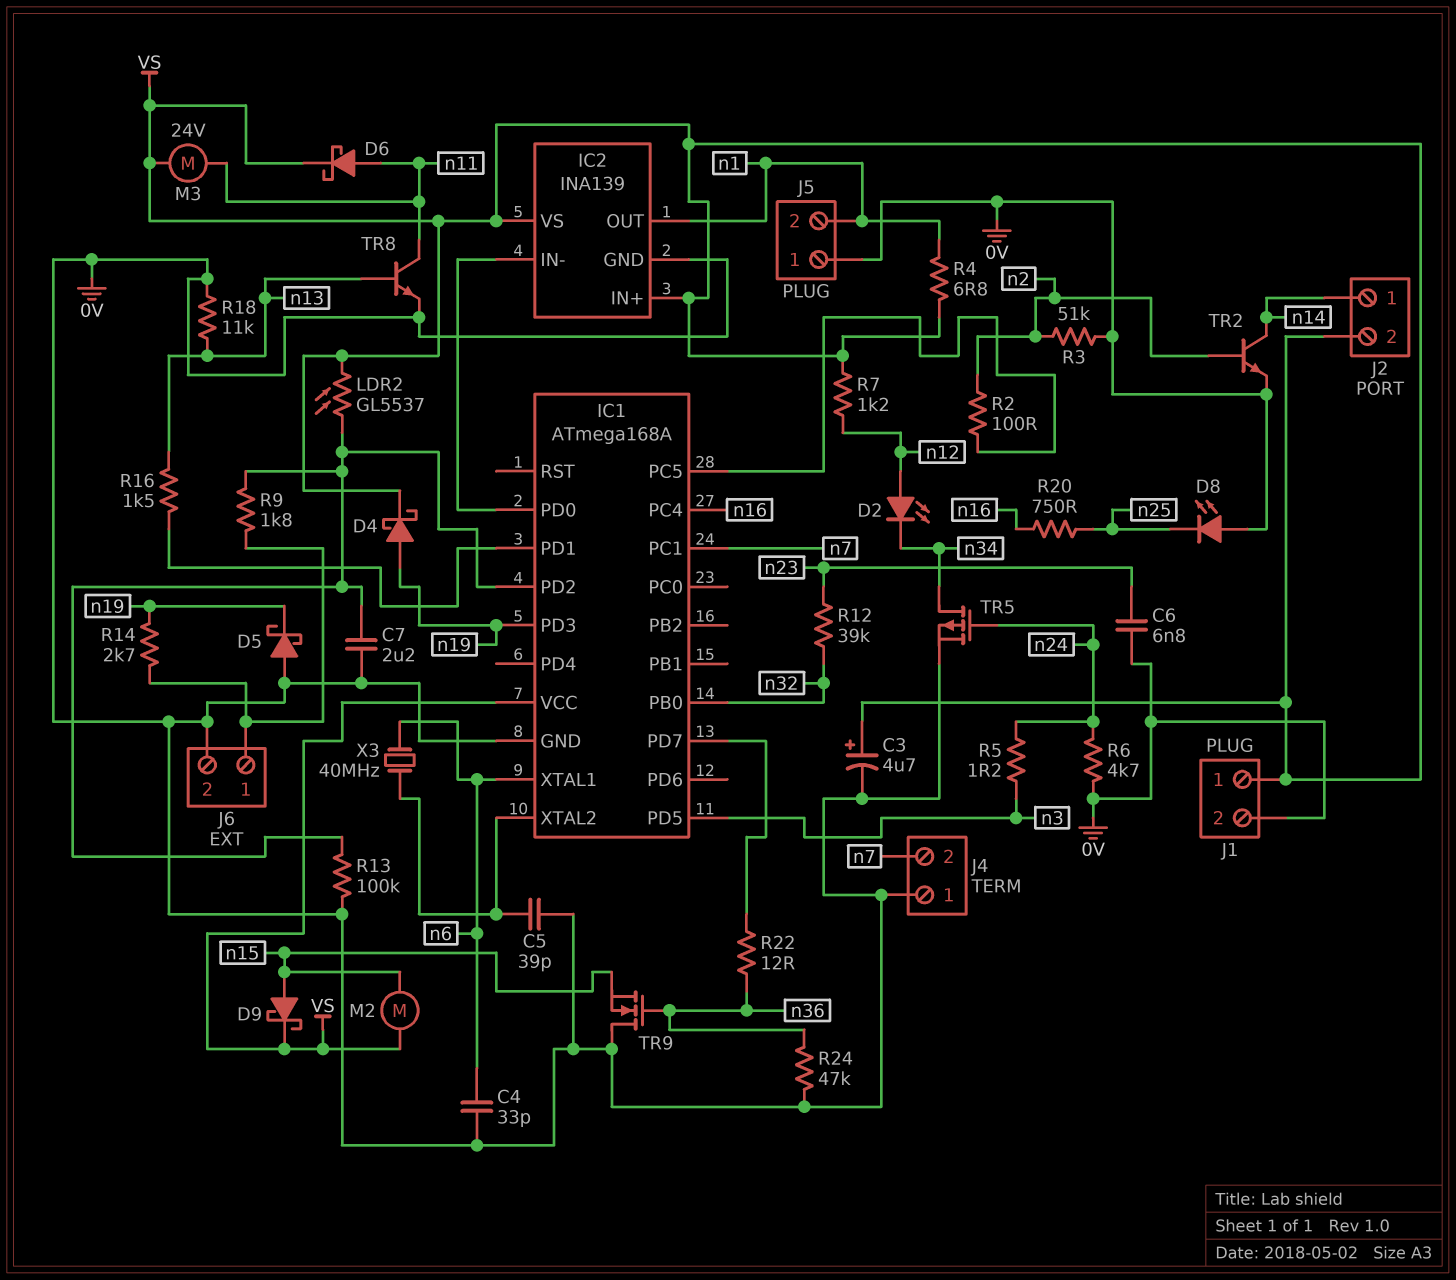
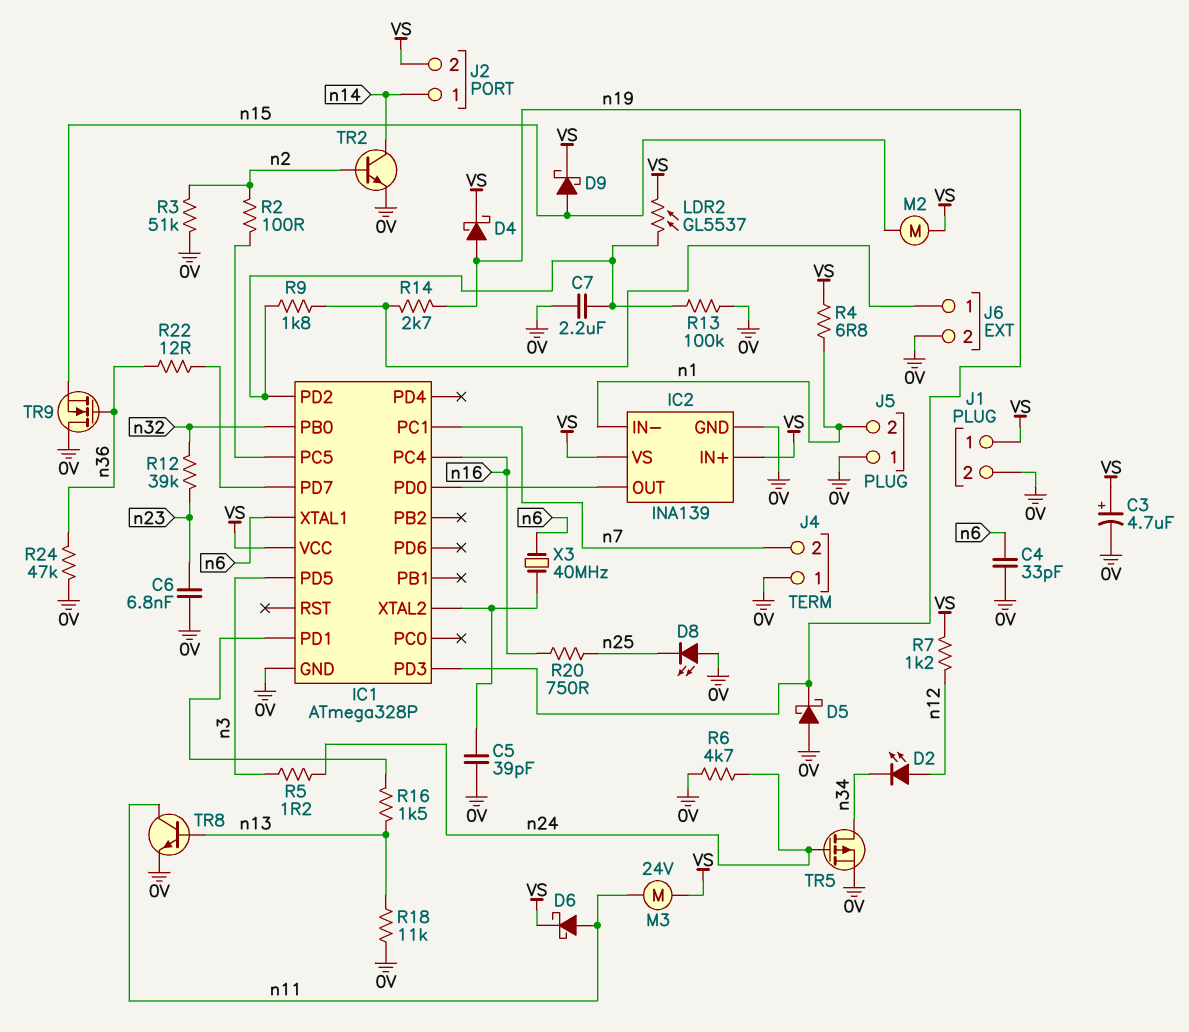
IC1: ATmega168A -> ATmega328P
IC2 pin IN-: IC1/PD0 -> n1
IC2 pin OUT: n1 -> IC1/PD0

